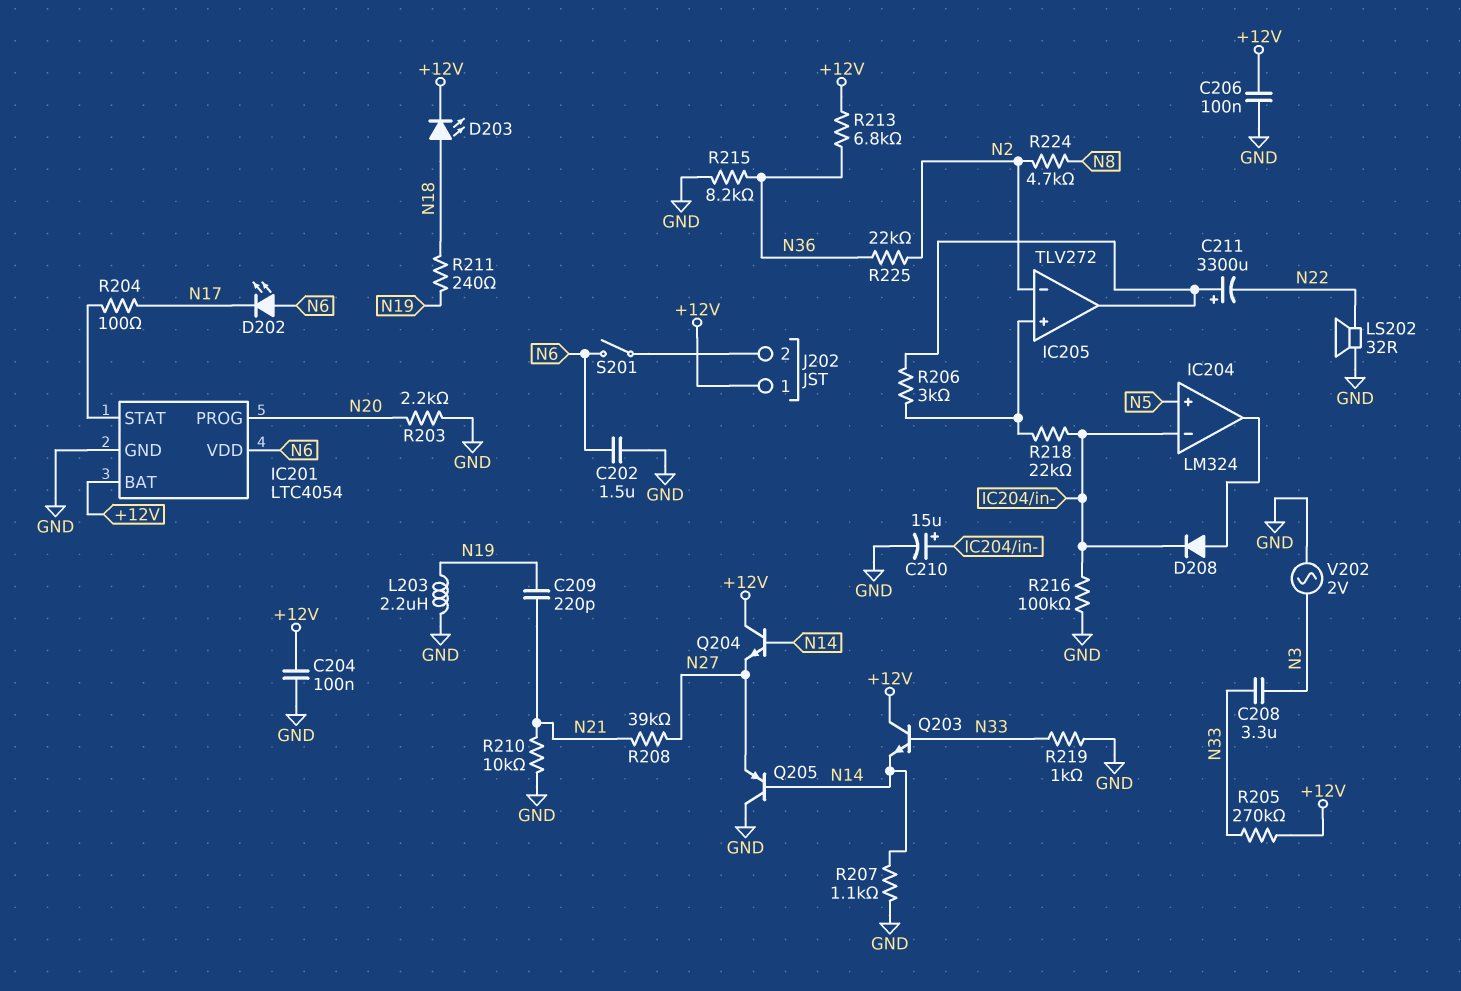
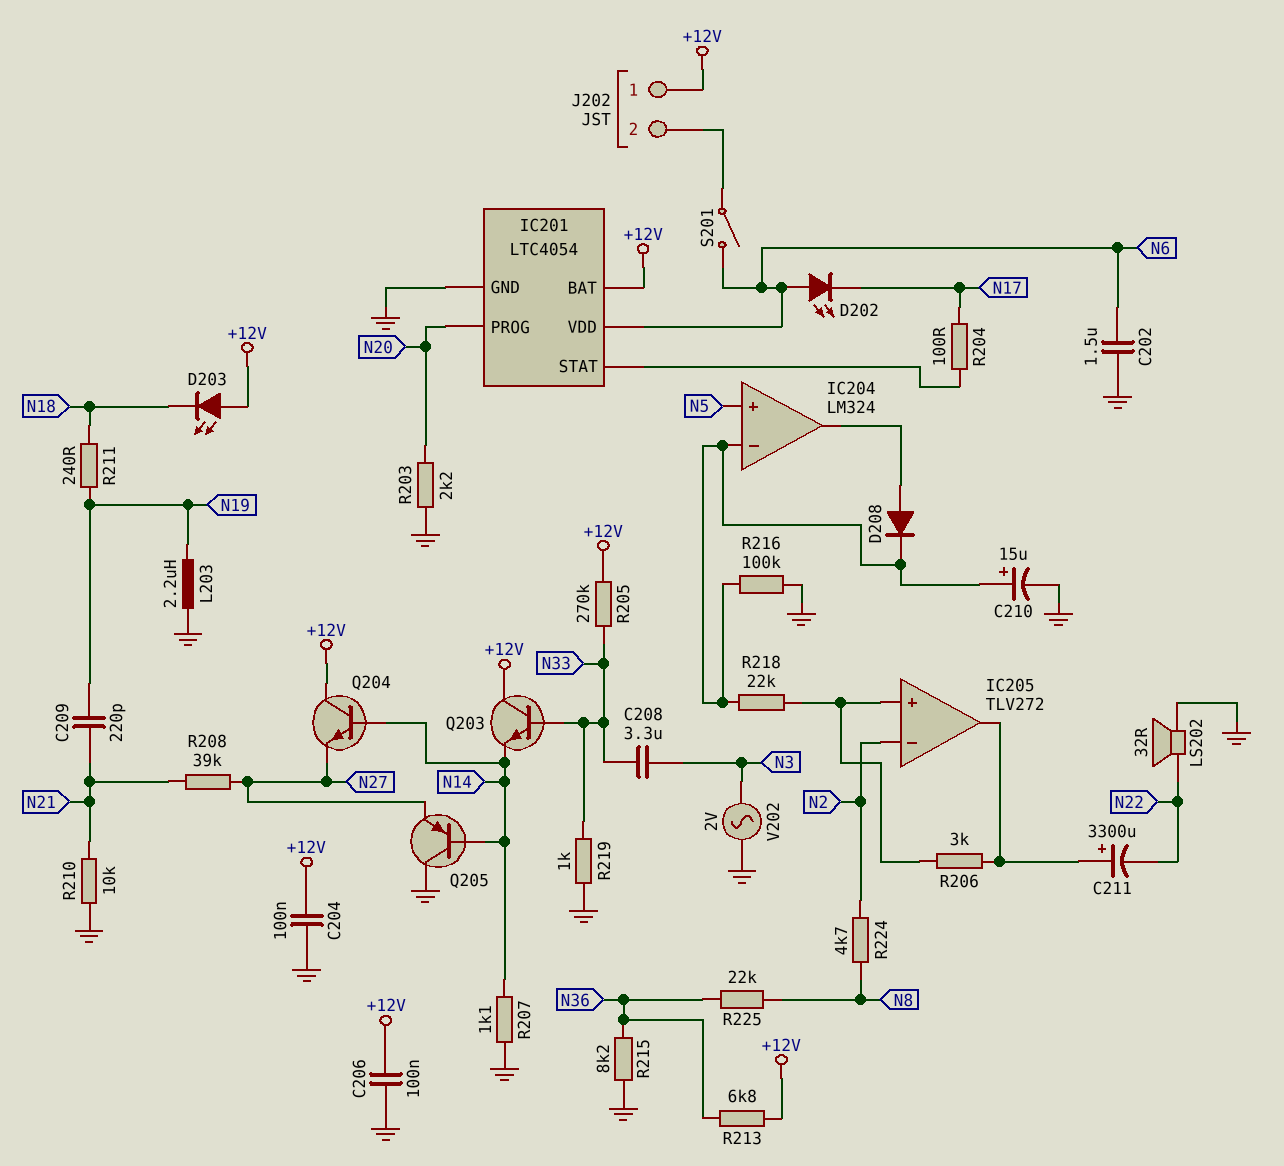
D203: LED (A N18, K +12V) -> LED (A +12V, K N18)
R225: 22k (N2, N36) -> 22k (N8, N36)

